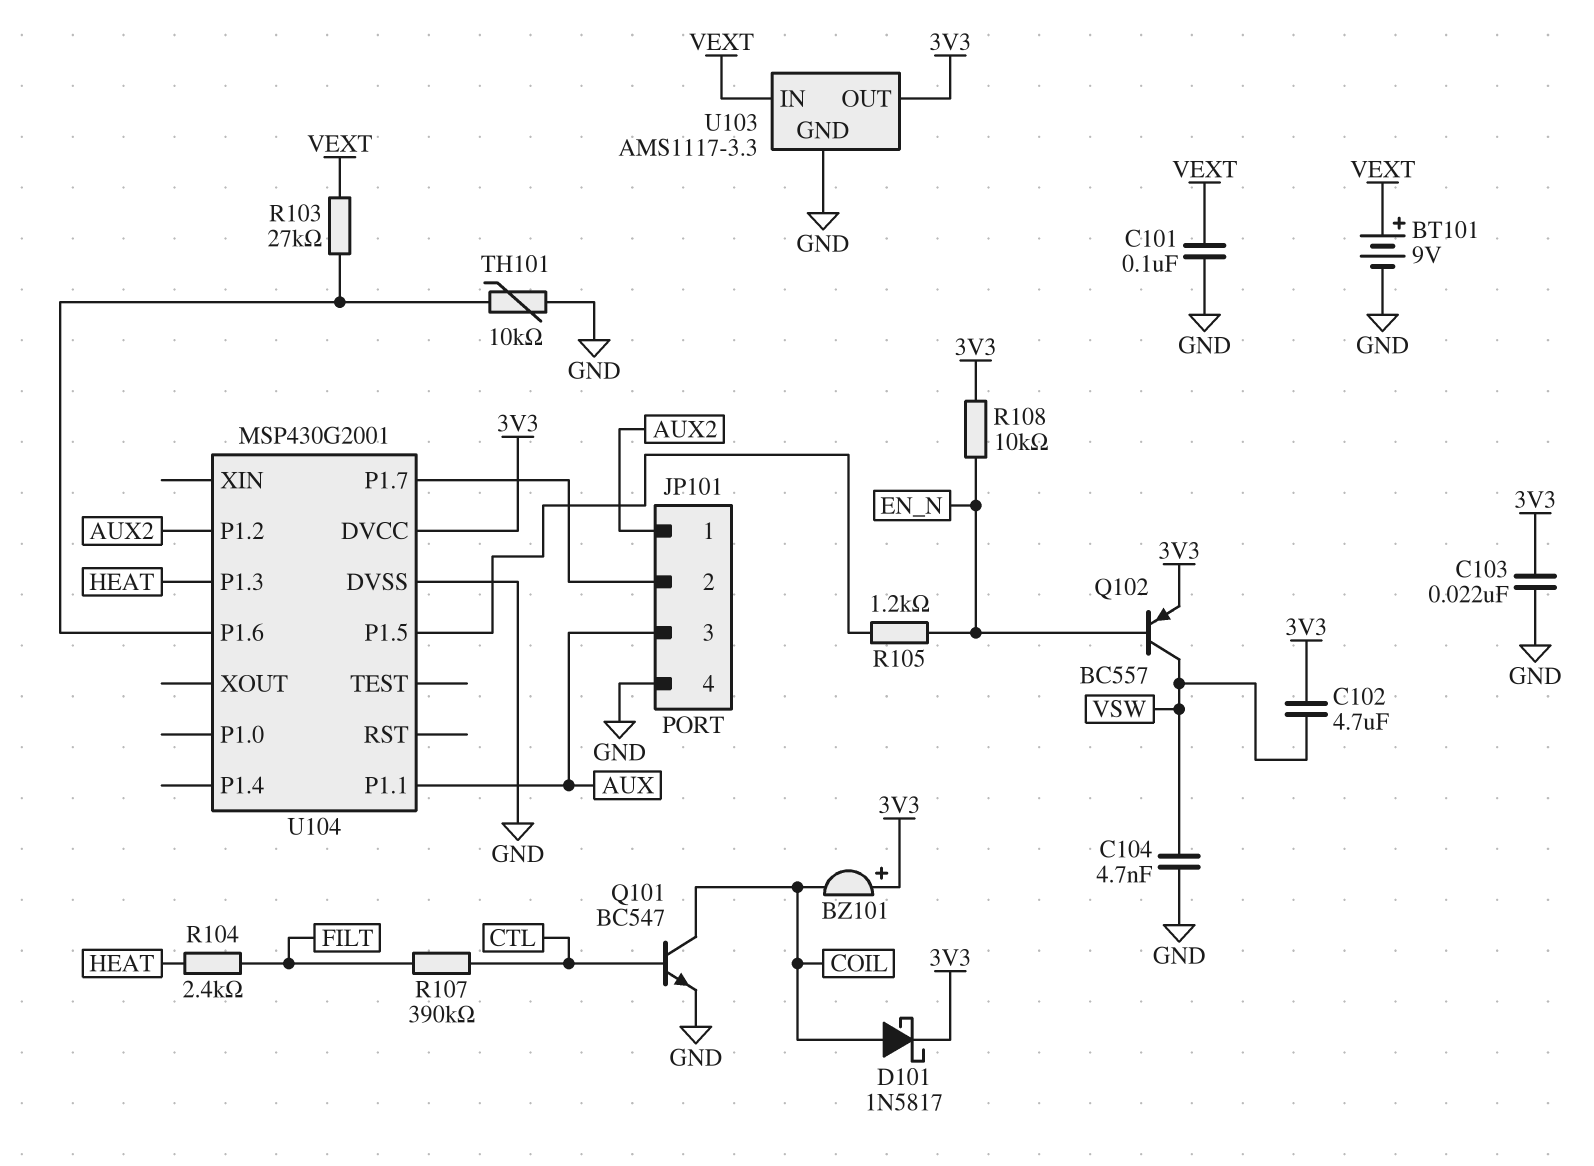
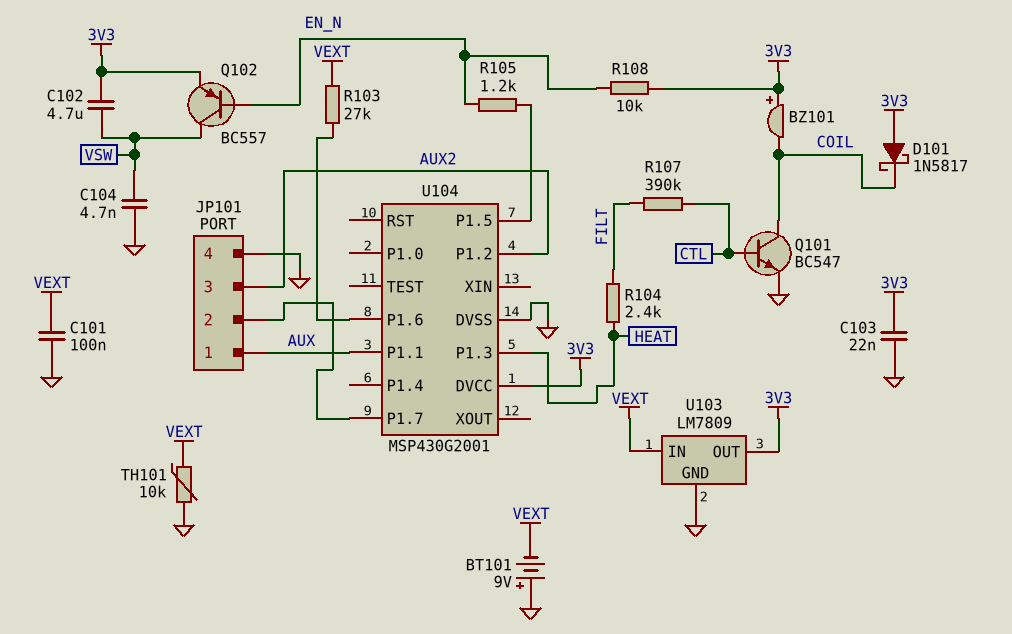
BT101: 9V (plus VEXT, minus GND) -> 9V (plus GND, minus VEXT)
D101: schottky 1N5817 (A COIL, K 3V3) -> schottky 1N5817 (A 3V3, K COIL)
JP101 pin 1: AUX2 -> AUX
JP101 pin 3: AUX -> AUX2
TH101: 10k (GND, U104/P1.6) -> 10k (GND, VEXT)
U103: AMS1117-3.3 -> LM7809

